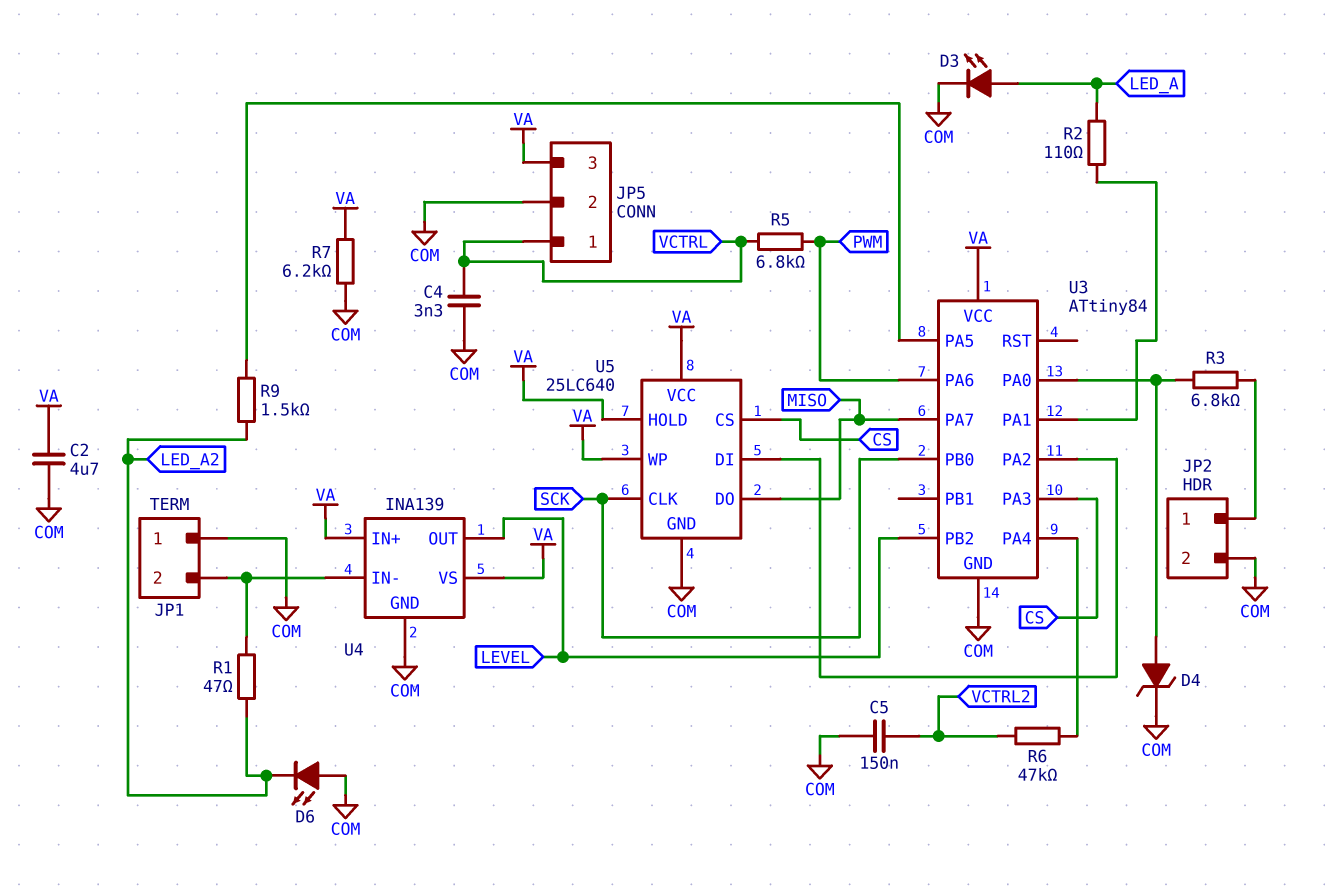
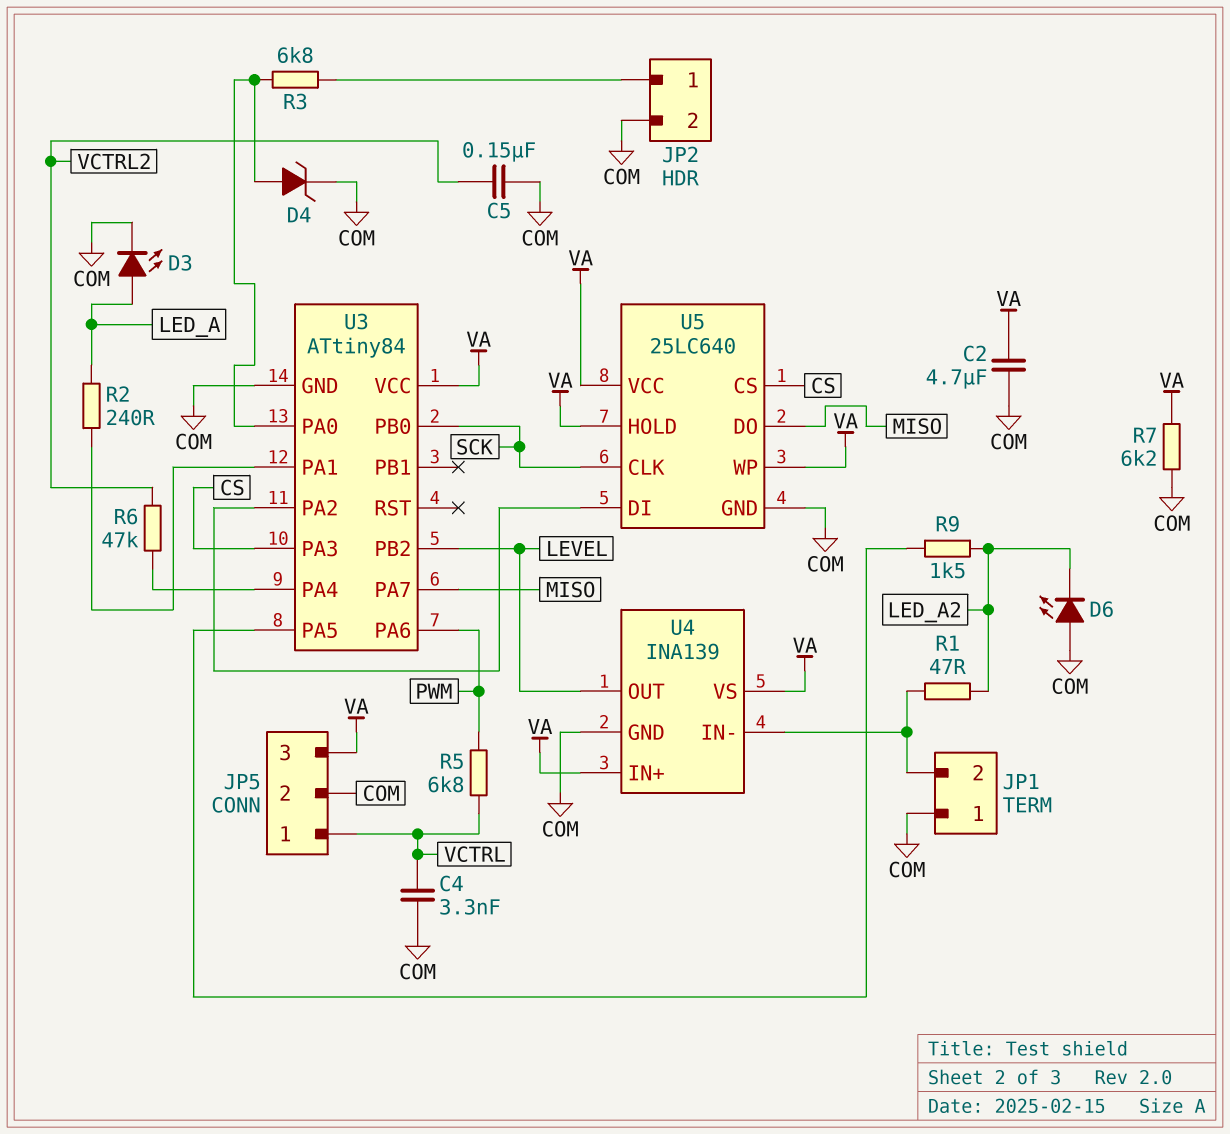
R2: 110 (LED_A, U3/PA1) -> 240 (LED_A, U3/PA1)

